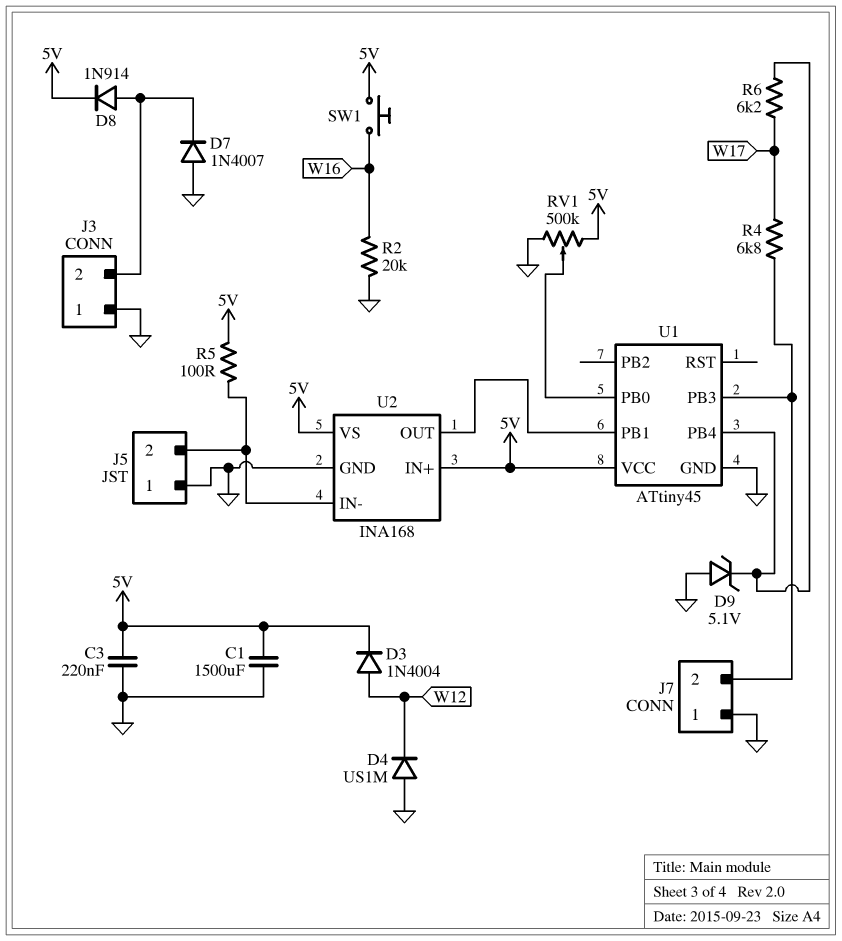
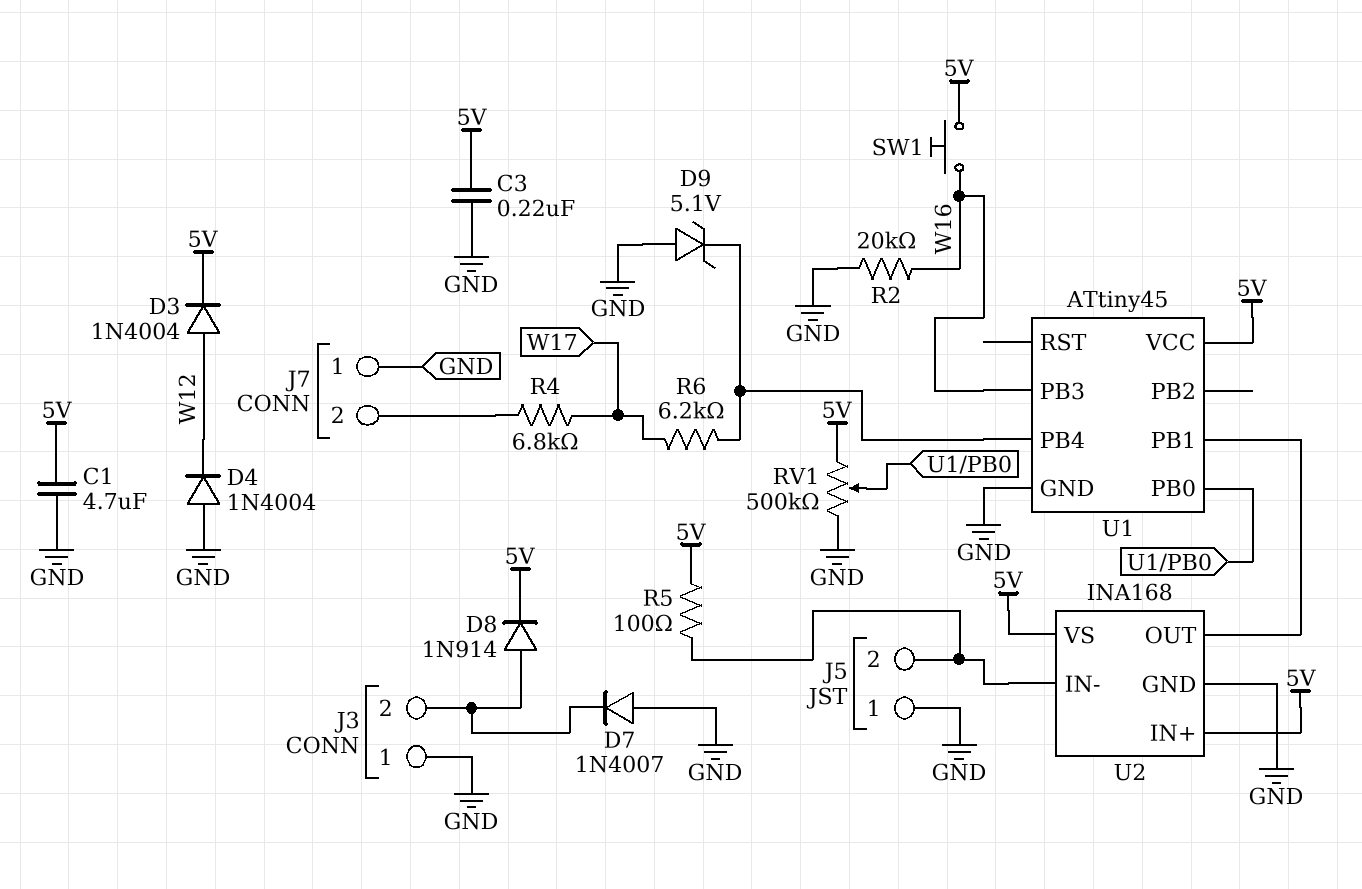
C1: 1500uF (5V, GND) -> 4.7uF (5V, GND)
D4: diode US1M (A GND, K W12) -> diode 1N4004 (A GND, K W12)
U1 pin PB3: J7/2 -> W16

